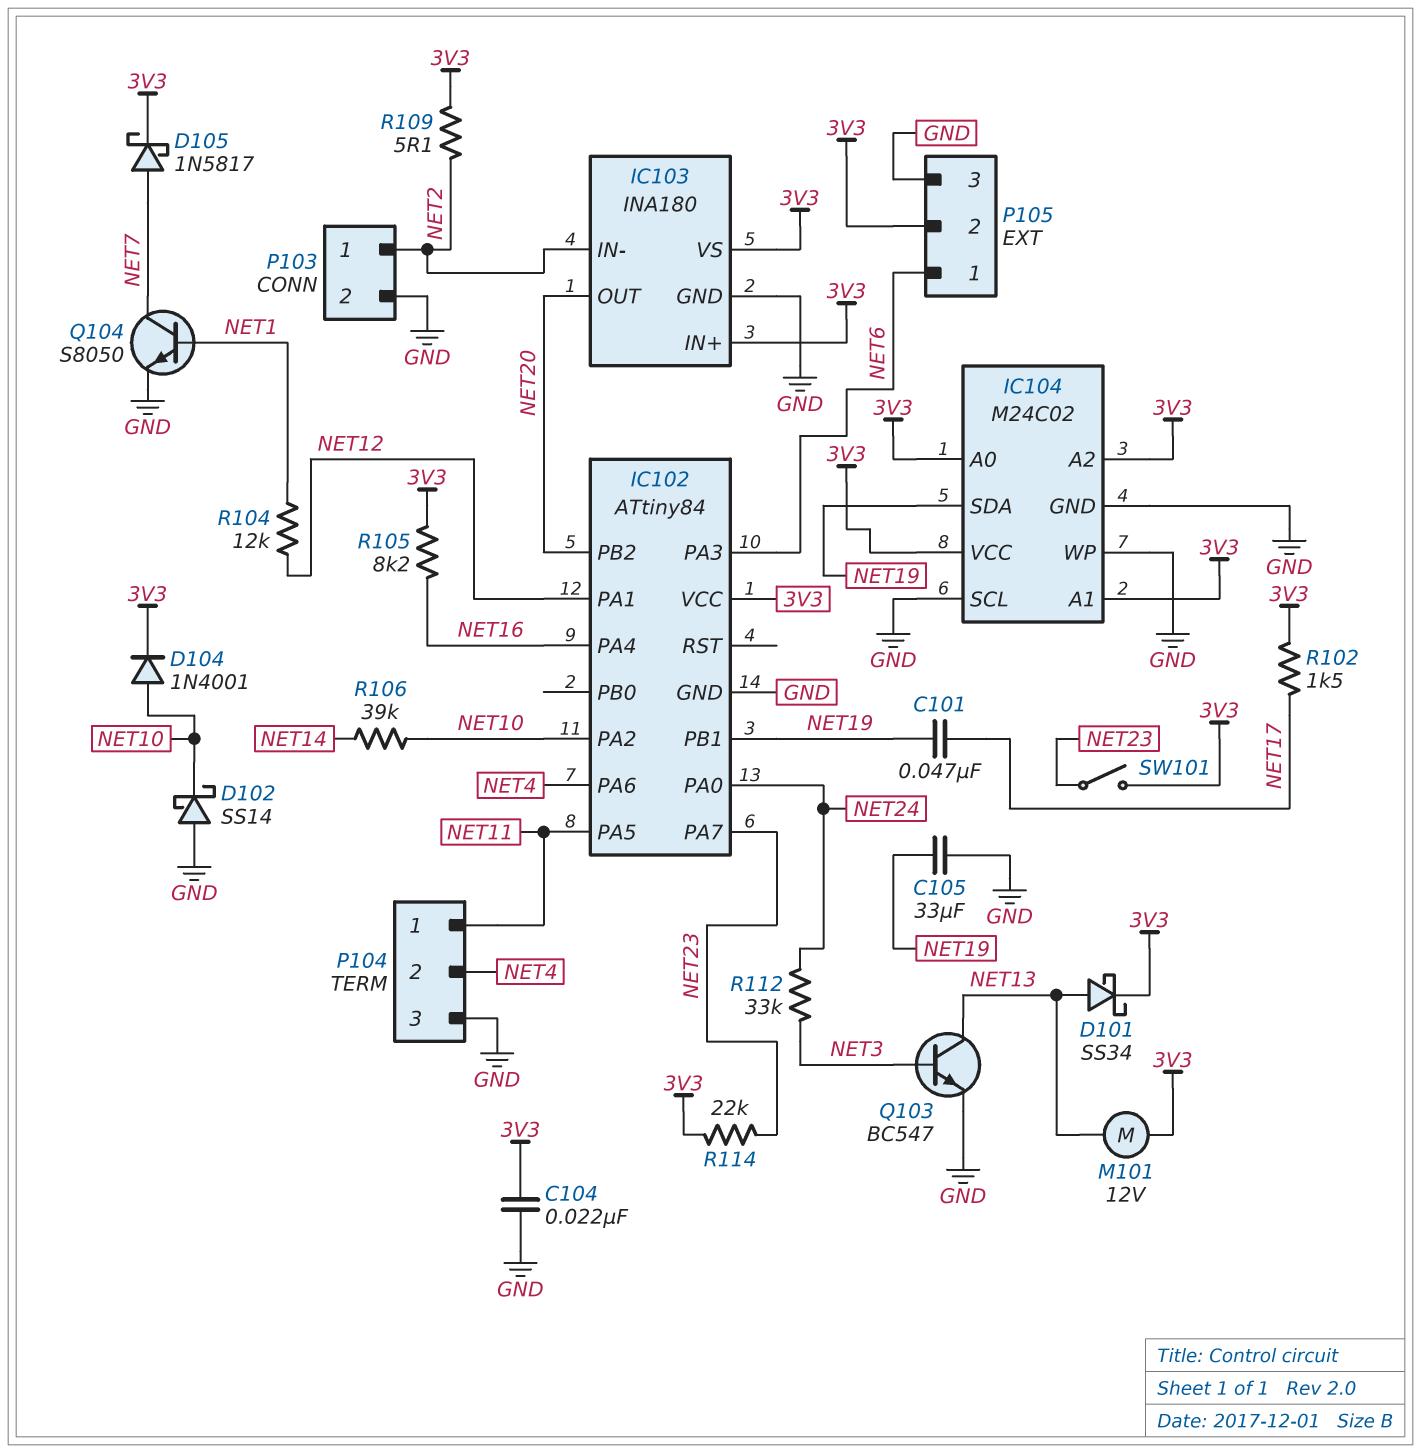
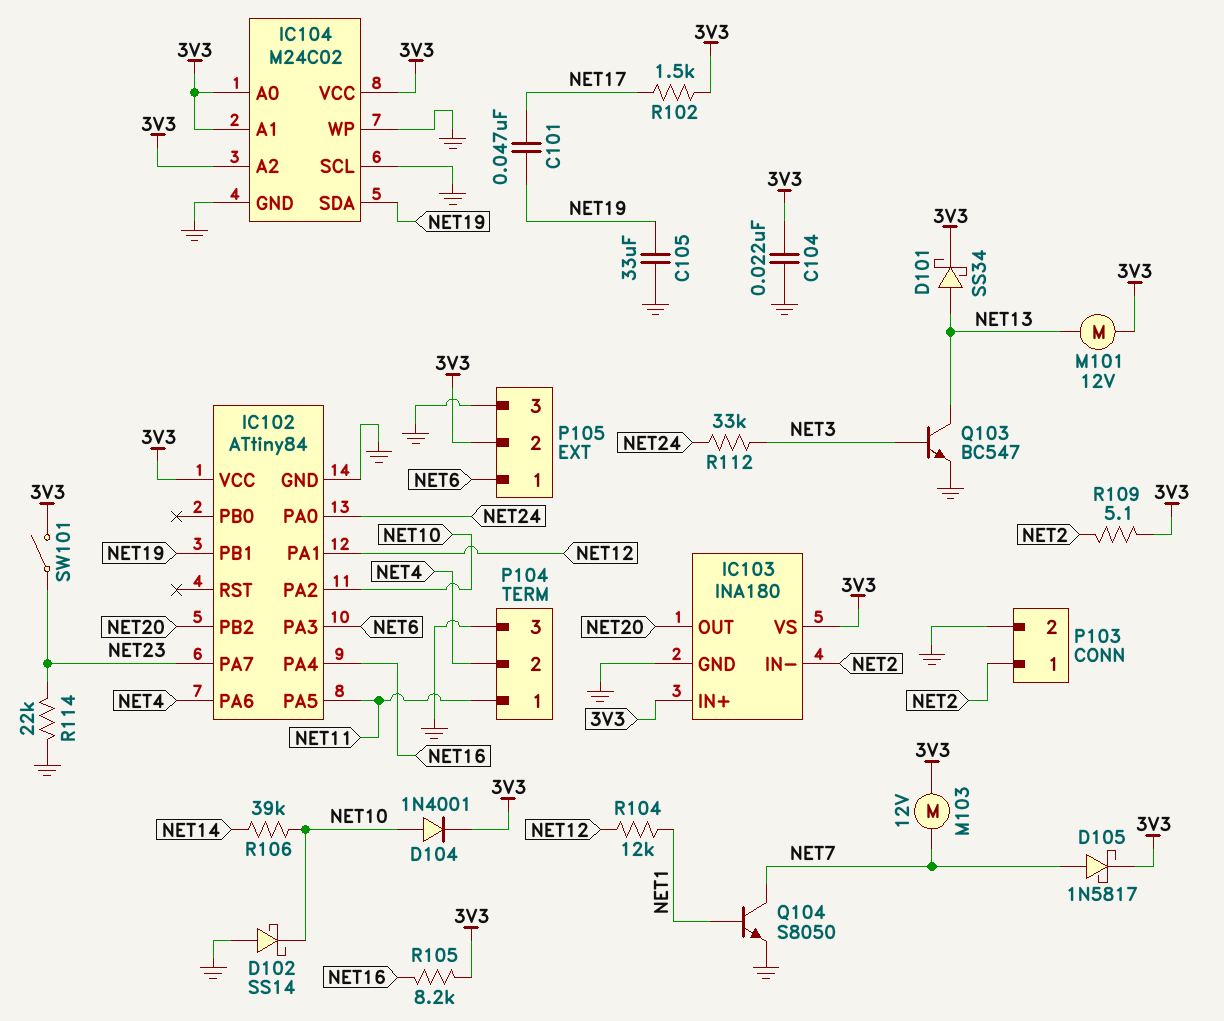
M103: none -> motor 12V (3V3, NET7)
R114: 22k (3V3, NET23) -> 22k (GND, NET23)

